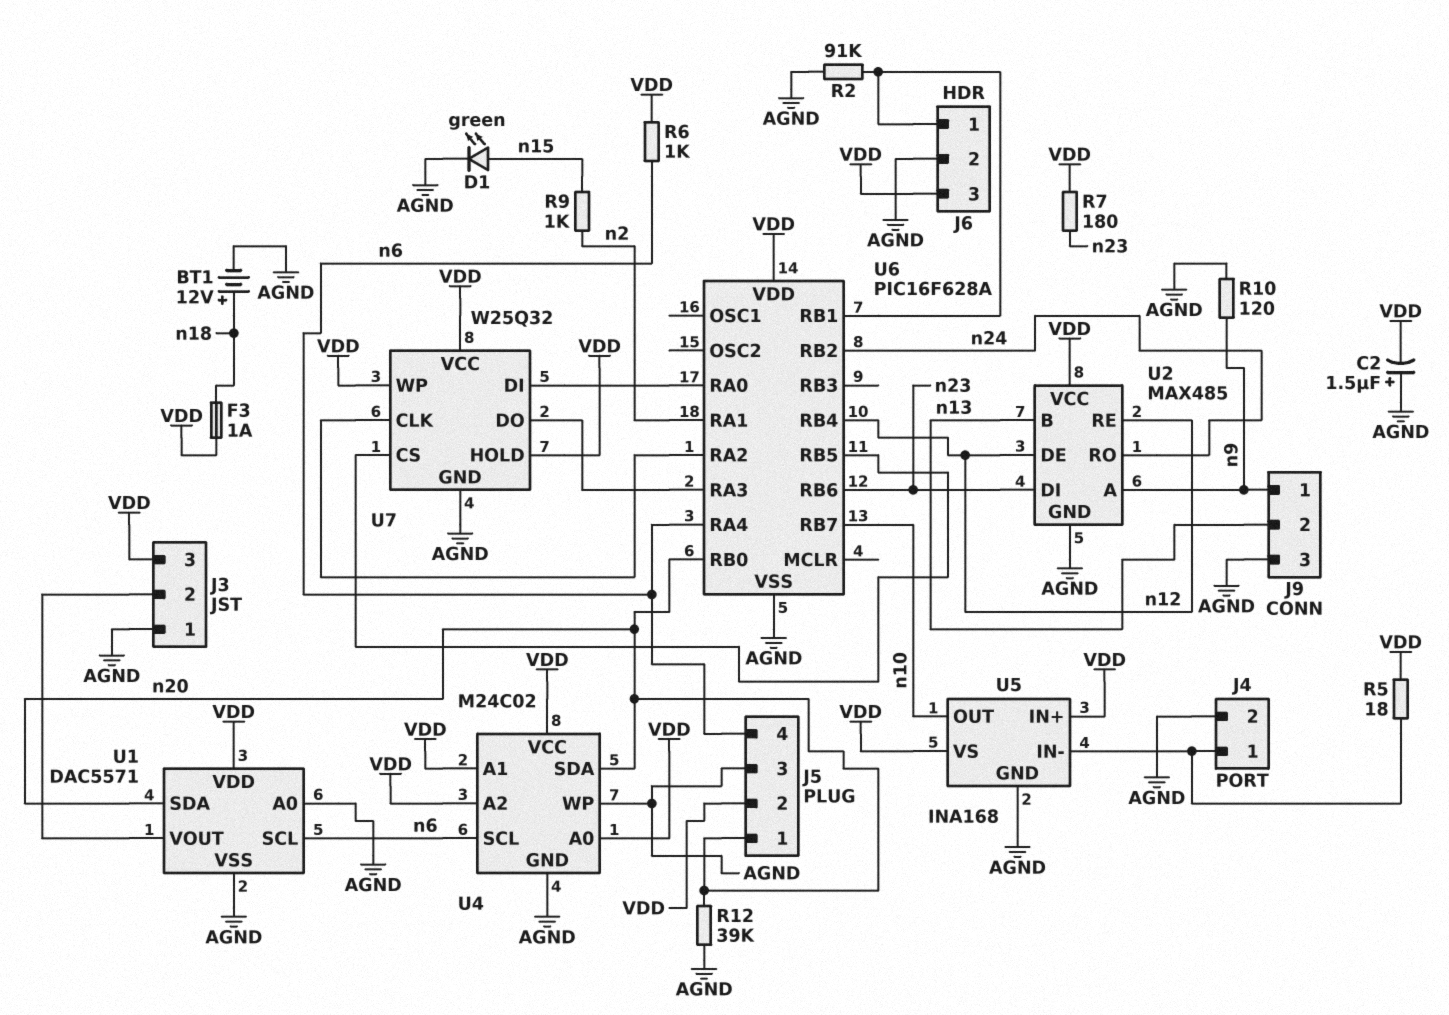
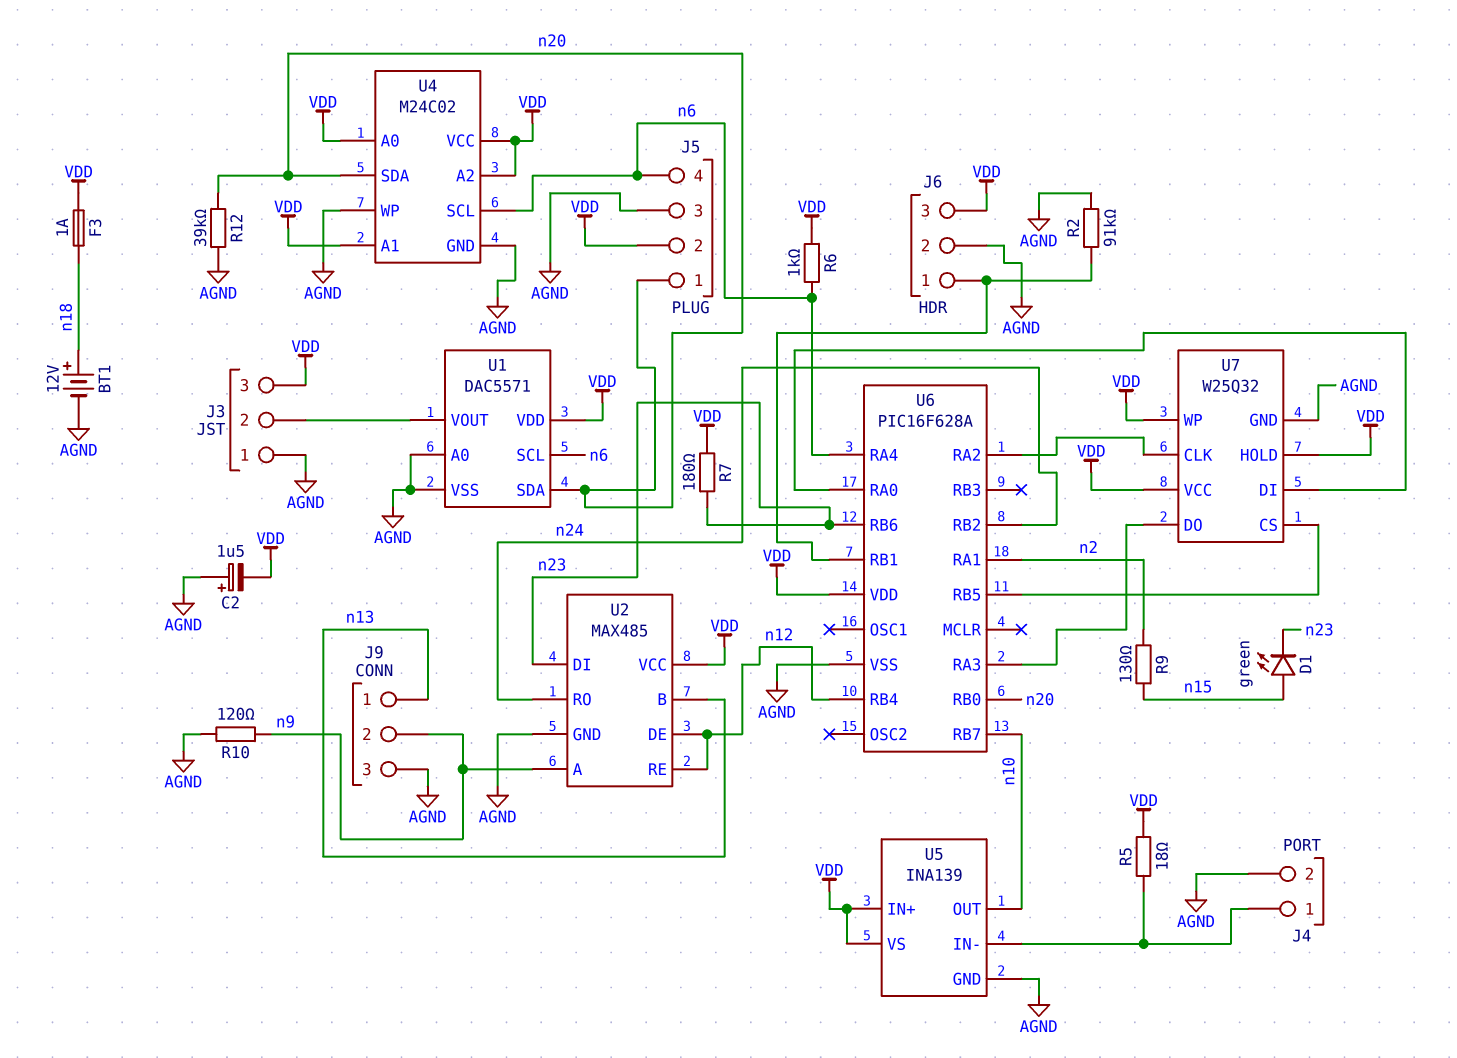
D1: LED green (A n15, K AGND) -> LED green (A n15, K n23)
J9 pin 1: n9 -> n13
J9 pin 2: n13 -> n9
R9: 1k (n2, n15) -> 130 (n2, n15)
U5: INA168 -> INA139

